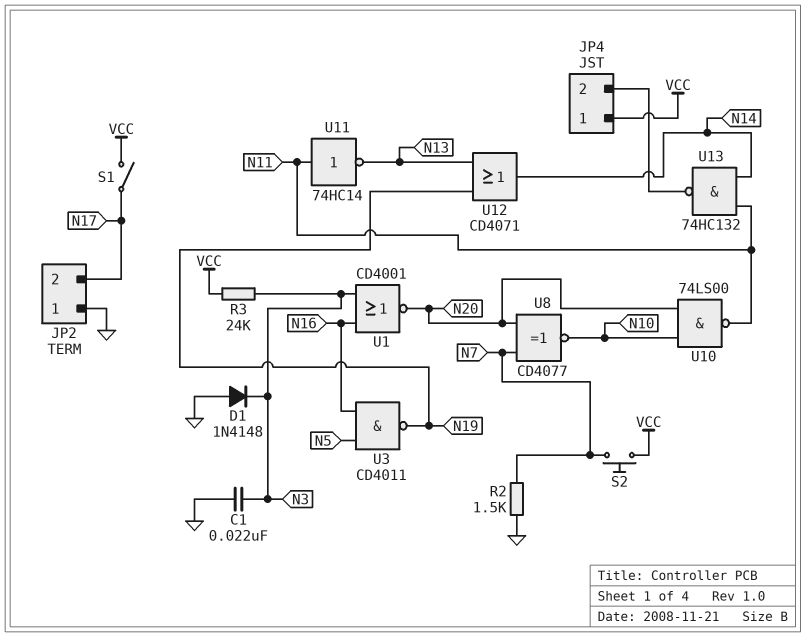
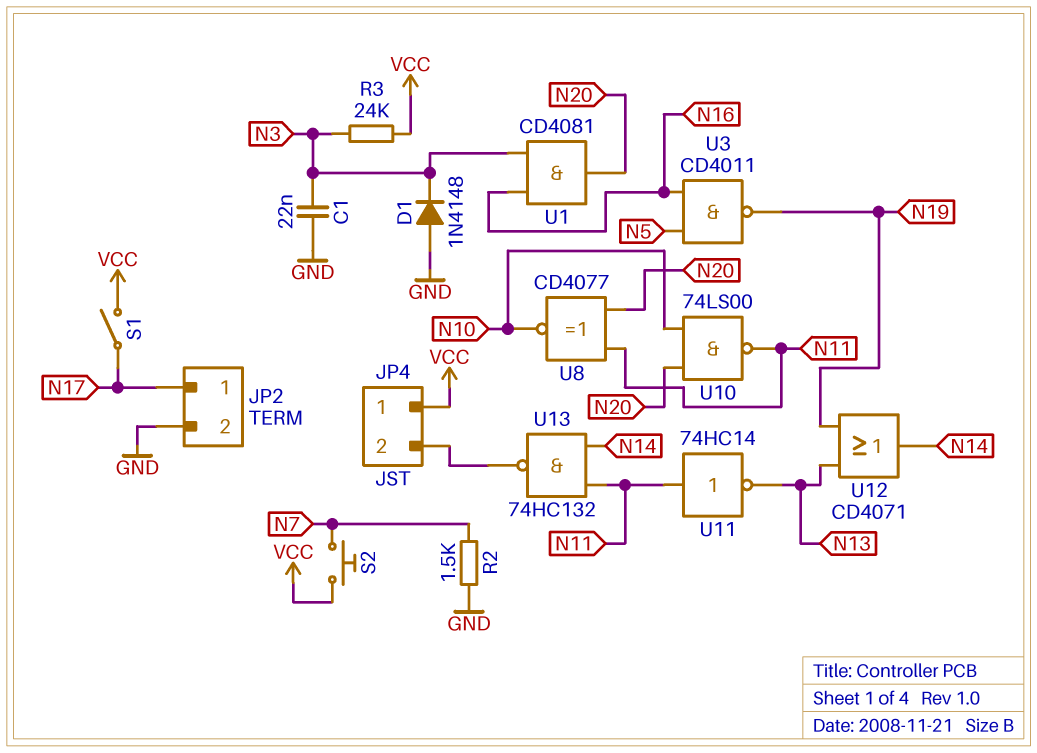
JP2 pin 1: GND -> N17
JP2 pin 2: N17 -> GND
U1: NOR CD4001 (in N3, in N16, out N20) -> AND CD4081 (in N3, in N16, out N20)
U8: XNOR CD4077 (in N7, in N20, out N10) -> XNOR CD4077 (in N11, in N20, out N10)

